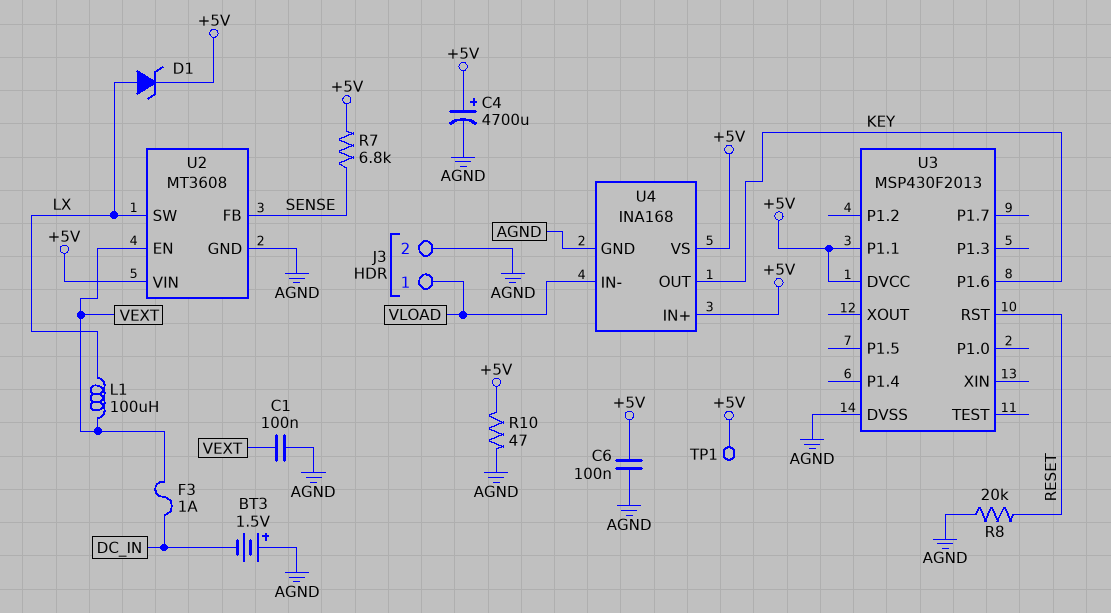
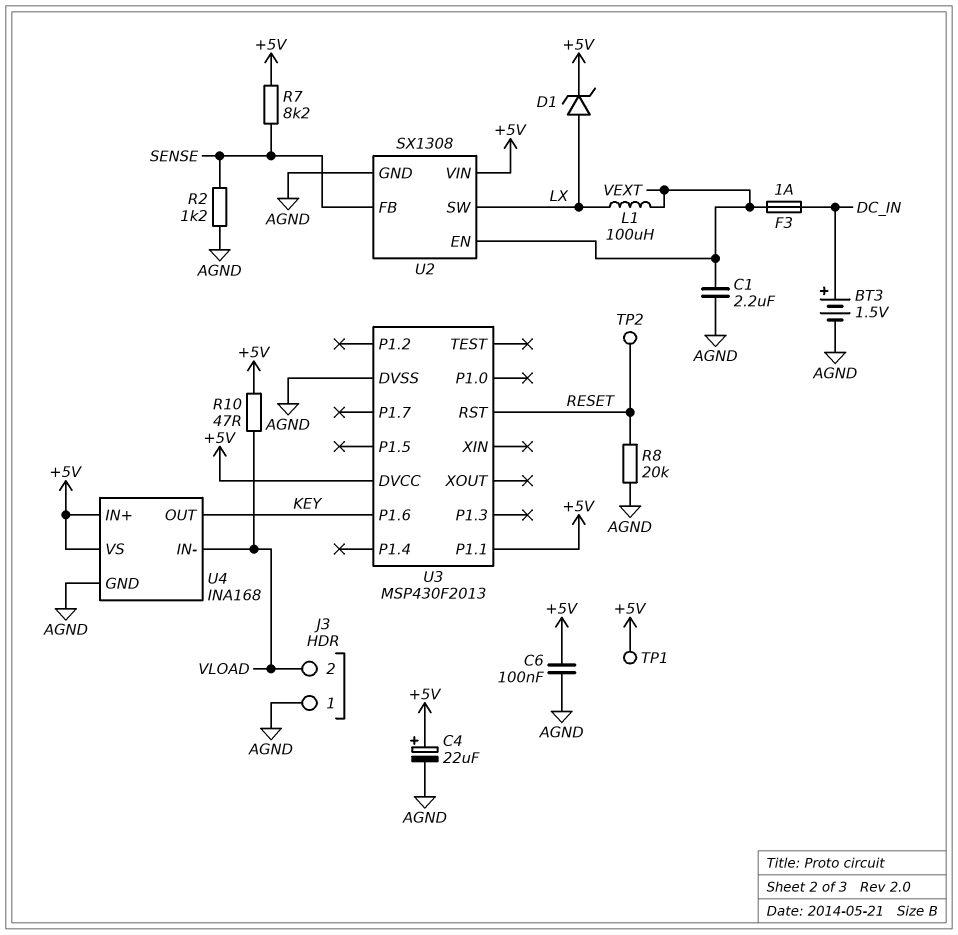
BT3: 1.5V (plus AGND, minus DC_IN) -> 1.5V (plus DC_IN, minus AGND)
C1: 100nF (AGND, VEXT) -> 2.2uF (AGND, VEXT)
C4: 4700uF (plus +5V, minus AGND) -> 22uF (plus +5V, minus AGND)
J3 pin 1: VLOAD -> AGND
J3 pin 2: AGND -> VLOAD
R2: none -> 1.2k (AGND, SENSE)
R7: 6.8k (+5V, SENSE) -> 8.2k (+5V, SENSE)
R10: 47 (+5V, AGND) -> 47 (+5V, VLOAD)
TP2: none -> test point (RESET)
U2: MT3608 -> SX1308

